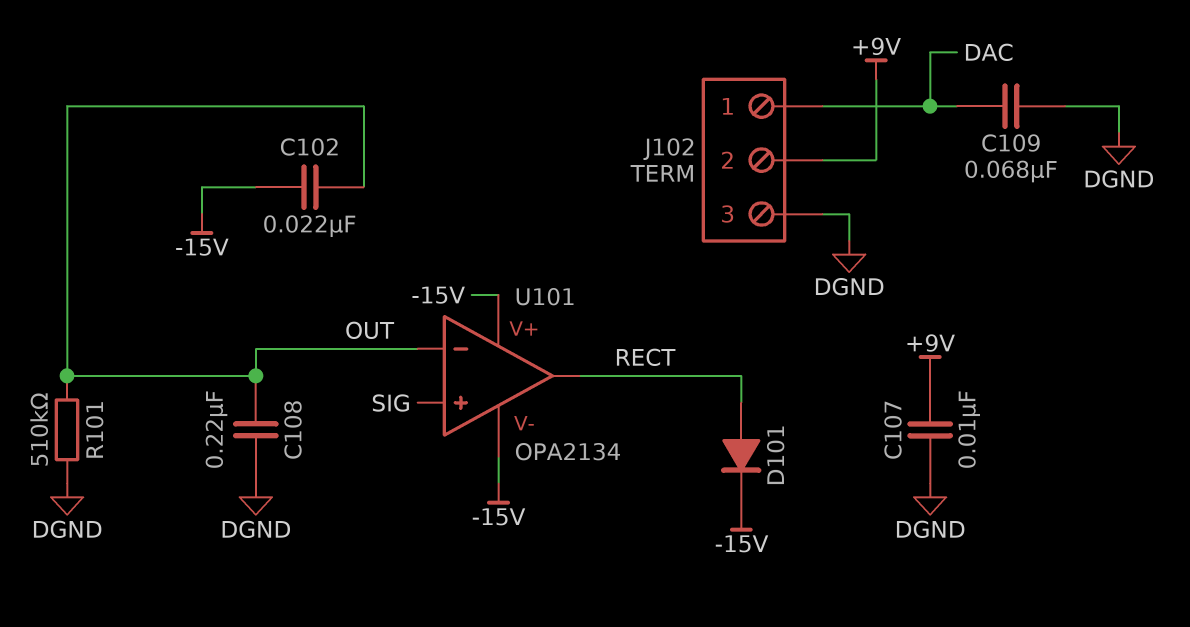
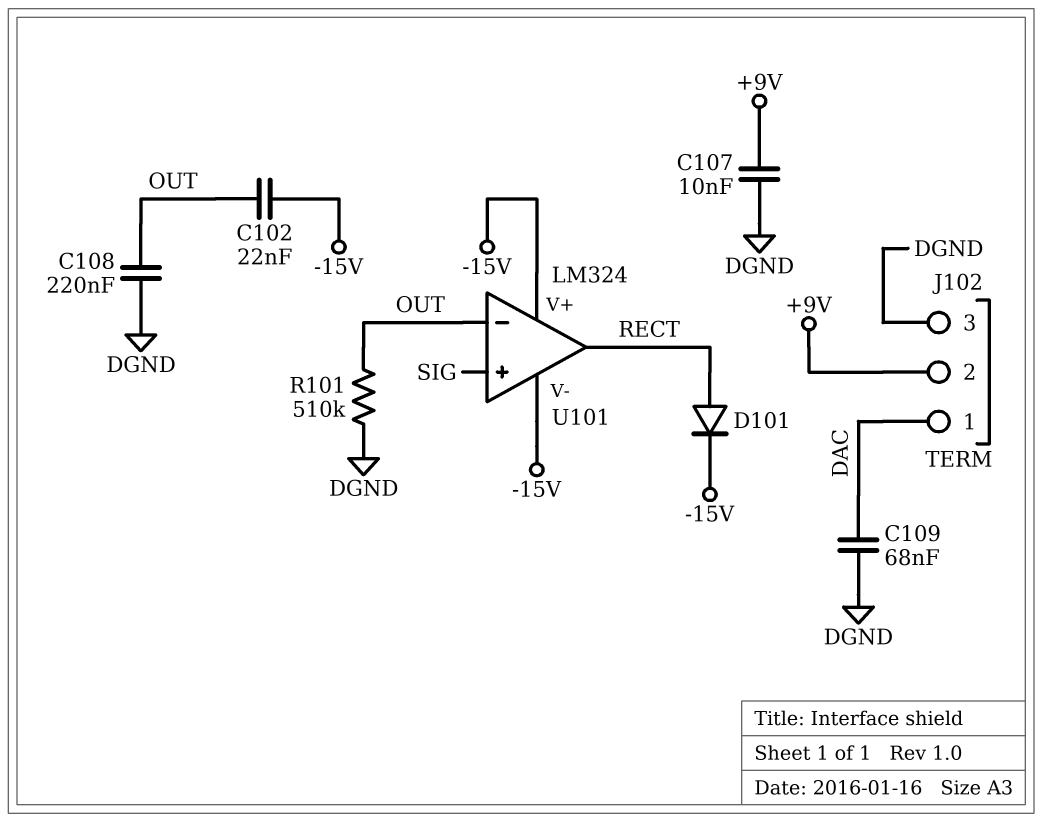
U101: OPA2134 -> LM324

